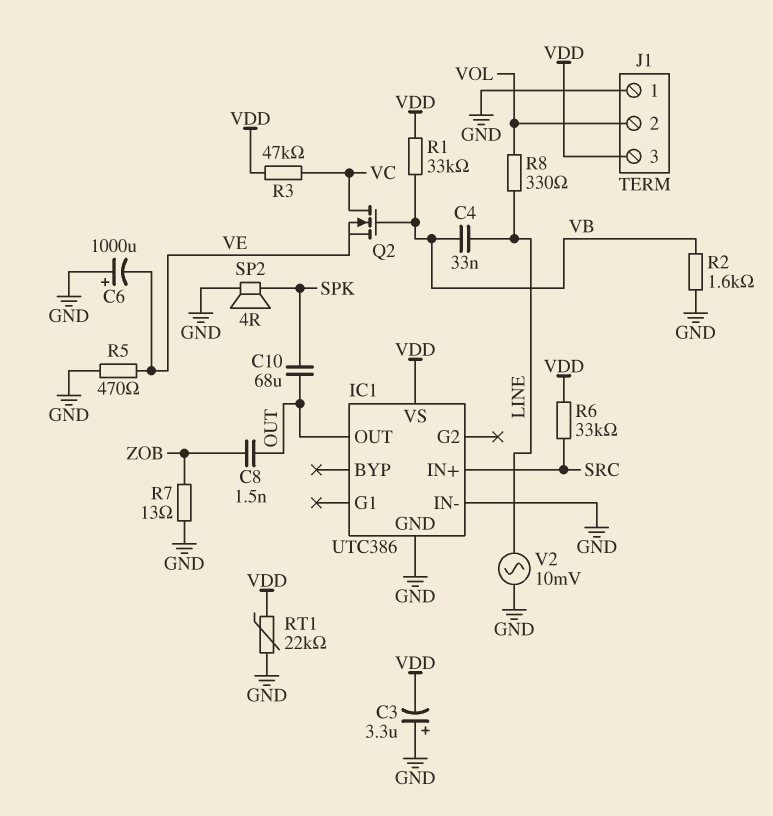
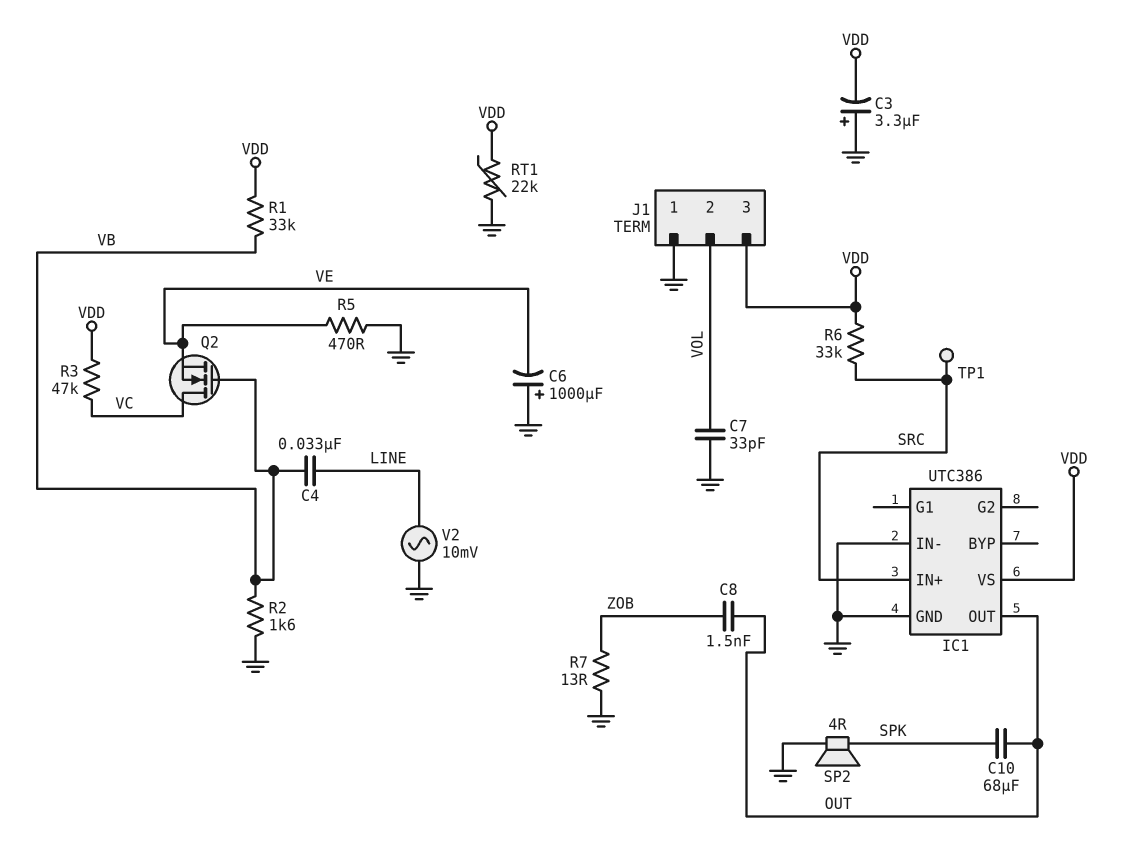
C7: none -> 33pF (GND, VOL)
R8: 330 (LINE, VOL) -> none
TP1: none -> test point (SRC)

